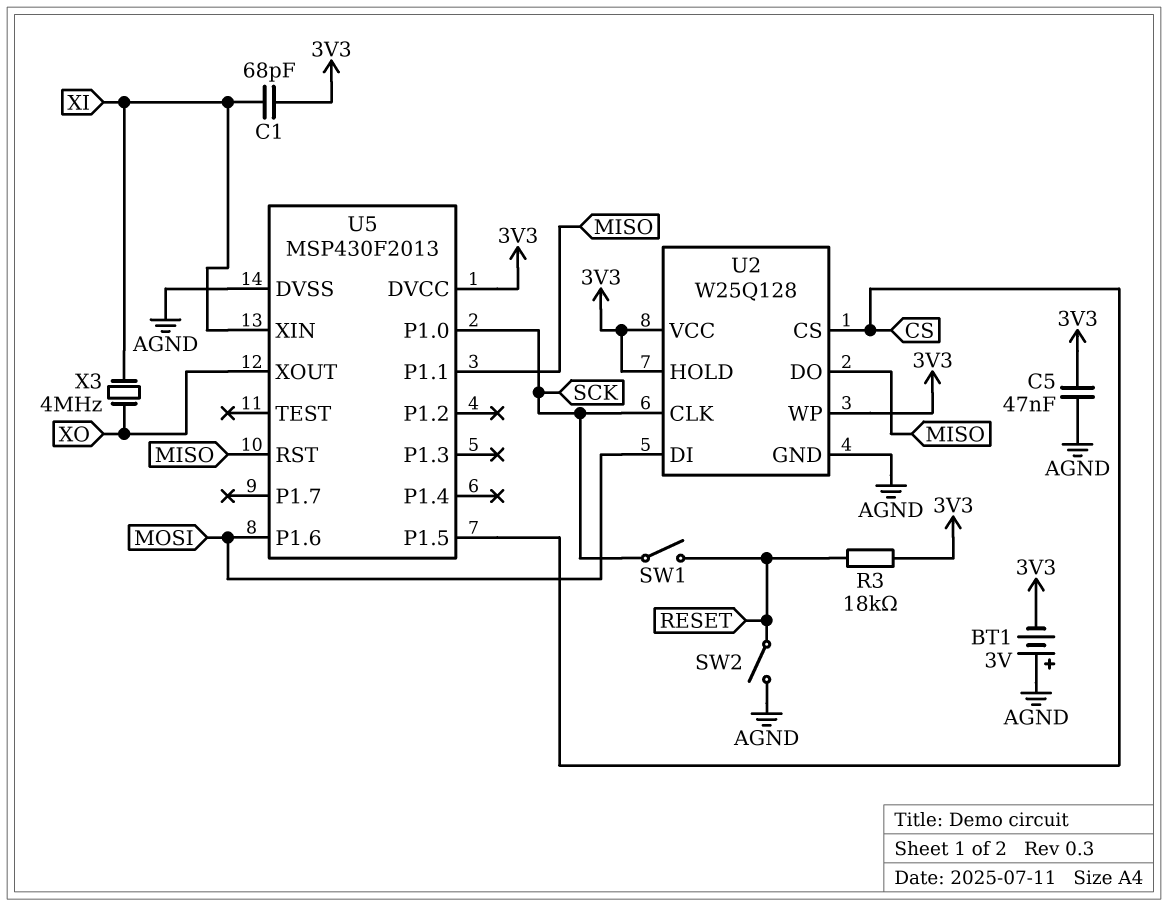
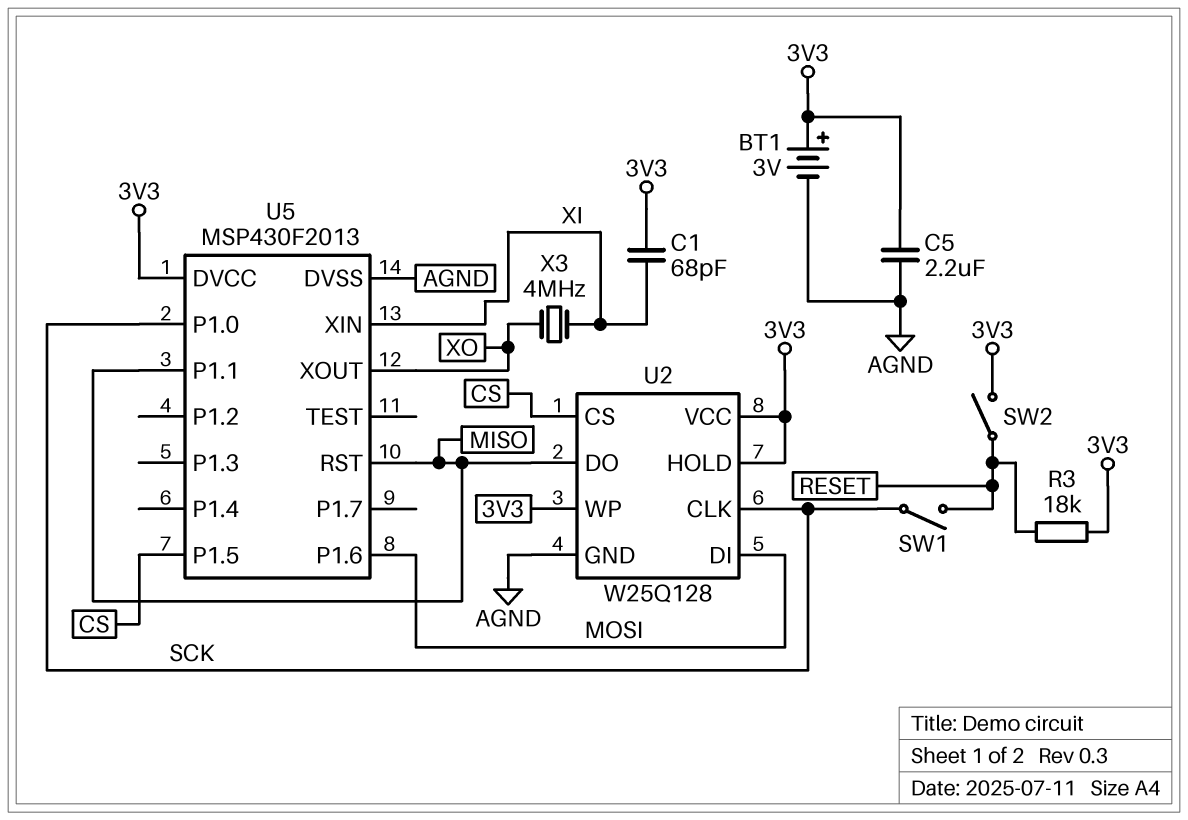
BT1: 3V (plus AGND, minus 3V3) -> 3V (plus 3V3, minus AGND)
C5: 47nF (3V3, AGND) -> 2.2uF (3V3, AGND)
SW2: switch (AGND, RESET) -> switch (3V3, RESET)

